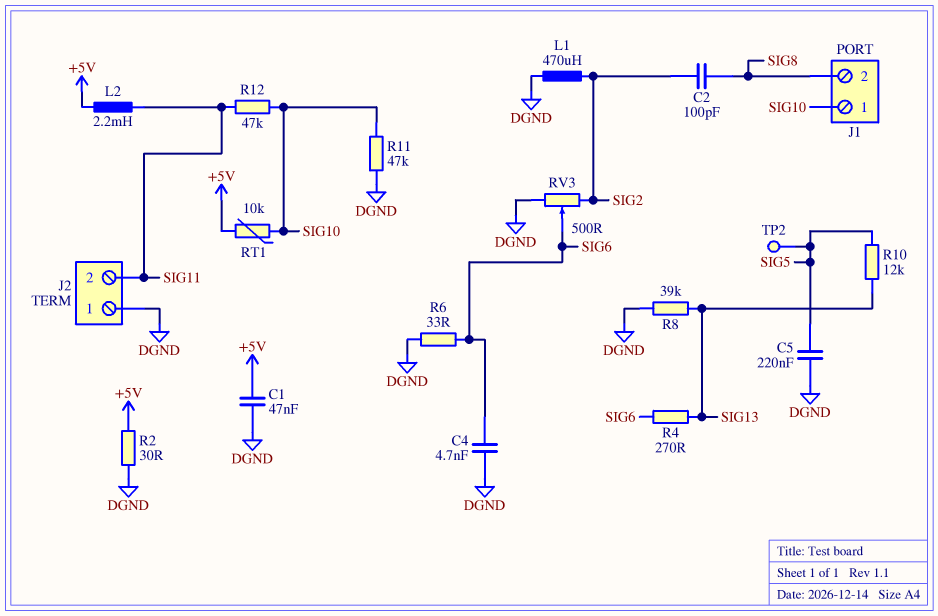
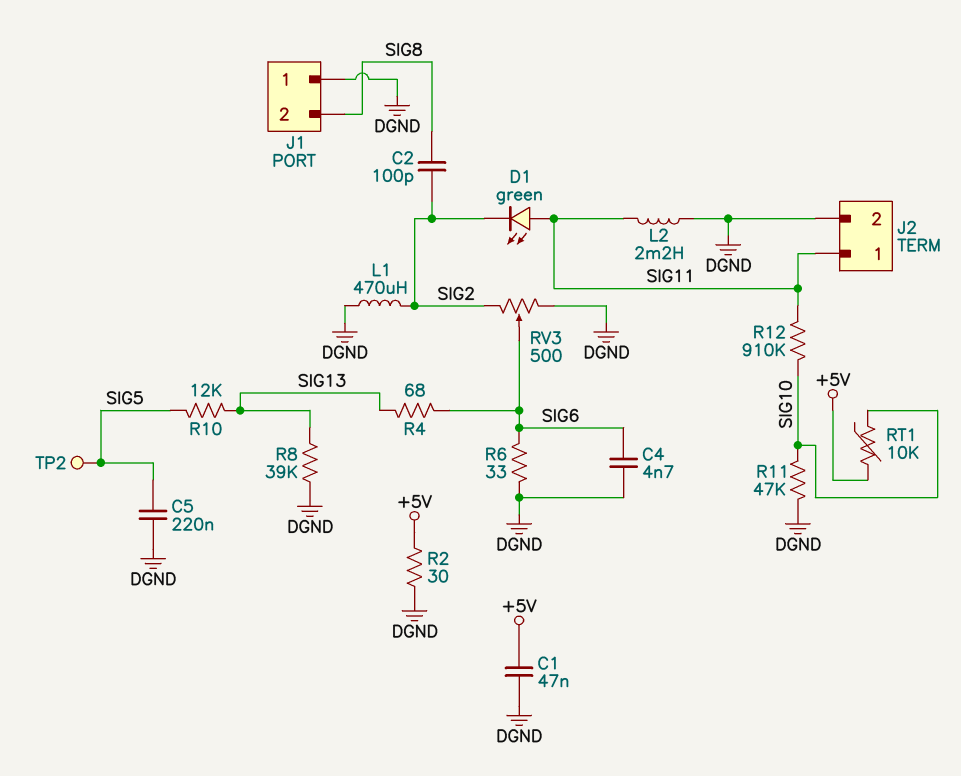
D1: none -> LED green (A SIG11, K SIG2)
J1 pin 1: SIG10 -> DGND
J2 pin 1: DGND -> SIG11
J2 pin 2: SIG11 -> DGND
L2: 2.2mH (+5V, SIG11) -> 2.2mH (DGND, SIG11)
R4: 270 (SIG6, SIG13) -> 68 (SIG6, SIG13)
R12: 47k (SIG10, SIG11) -> 910k (SIG10, SIG11)

